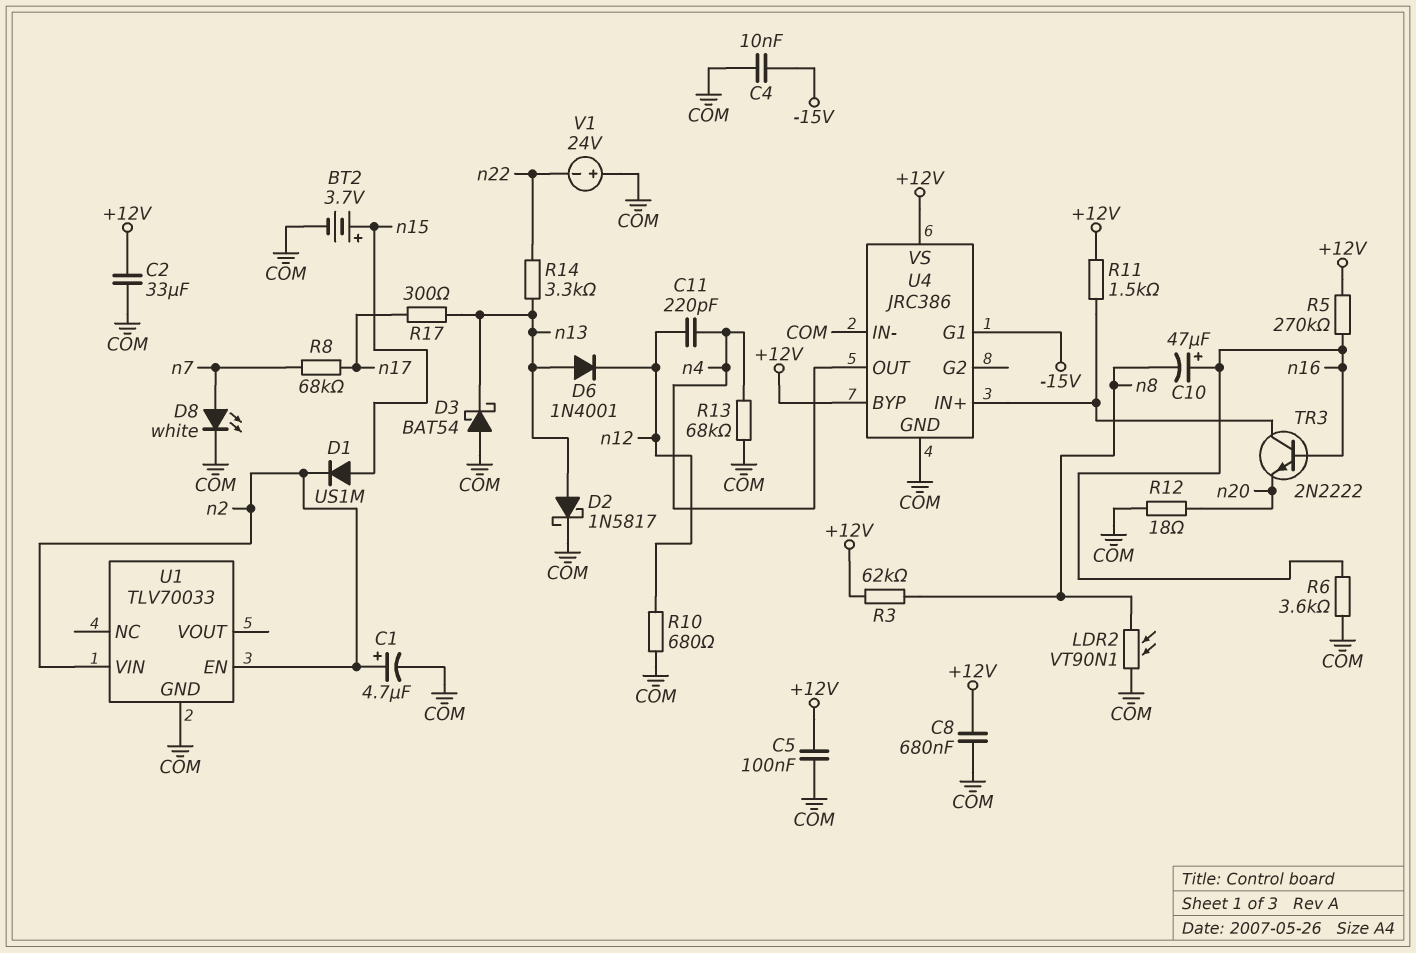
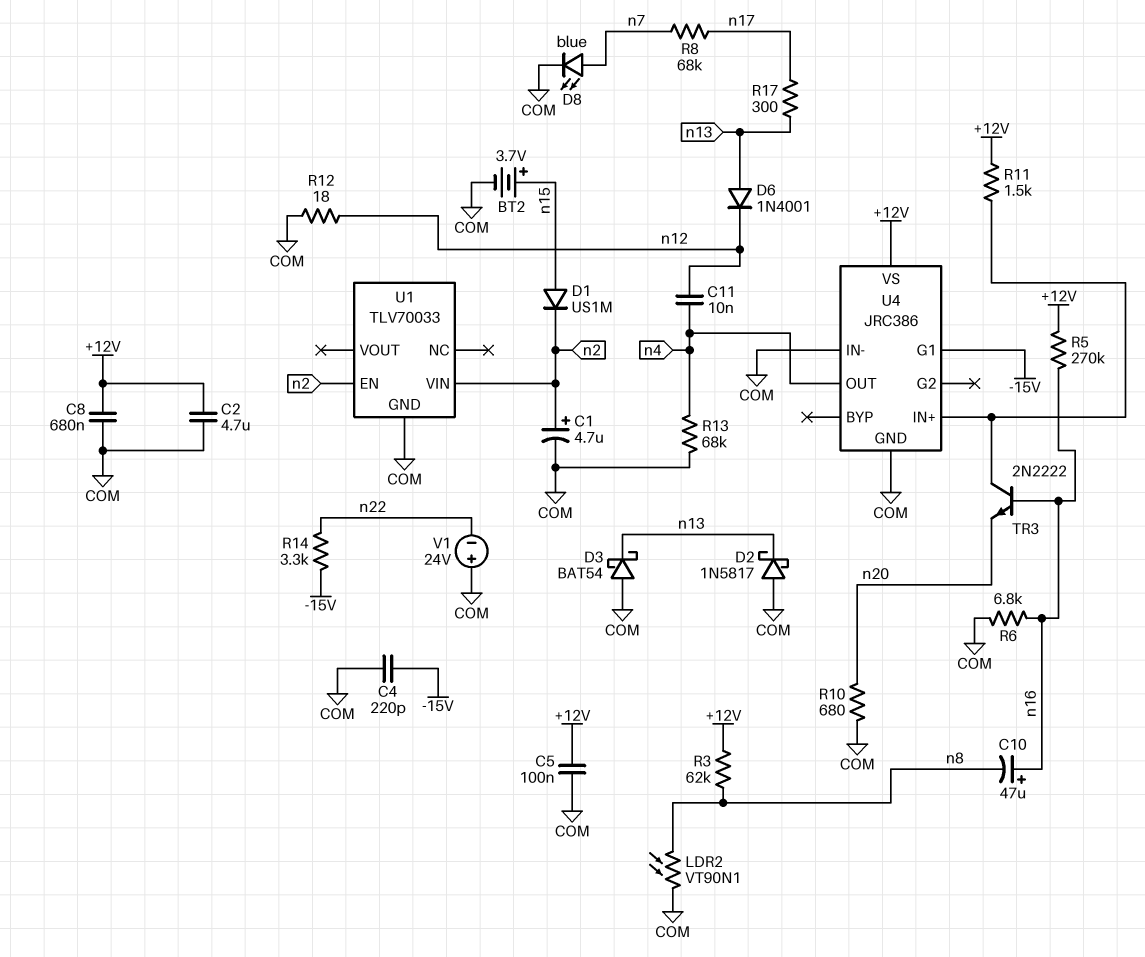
C2: 33uF (+12V, COM) -> 4.7uF (+12V, COM)
C4: 10nF (-15V, COM) -> 220pF (-15V, COM)
C11: 220pF (n4, n12) -> 10nF (n4, n12)
D2: schottky 1N5817 (A n13, K COM) -> schottky 1N5817 (A COM, K n13)
D8: LED white (A n7, K COM) -> LED blue (A n7, K COM)
R6: 3.6k (COM, n16) -> 6.8k (COM, n16)
R10: 680 (COM, n12) -> 680 (COM, n20)
R12: 18 (COM, n20) -> 18 (COM, n12)
R14: 3.3k (n13, n22) -> 3.3k (-15V, n22)
U4 pin BYP: +12V -> none

